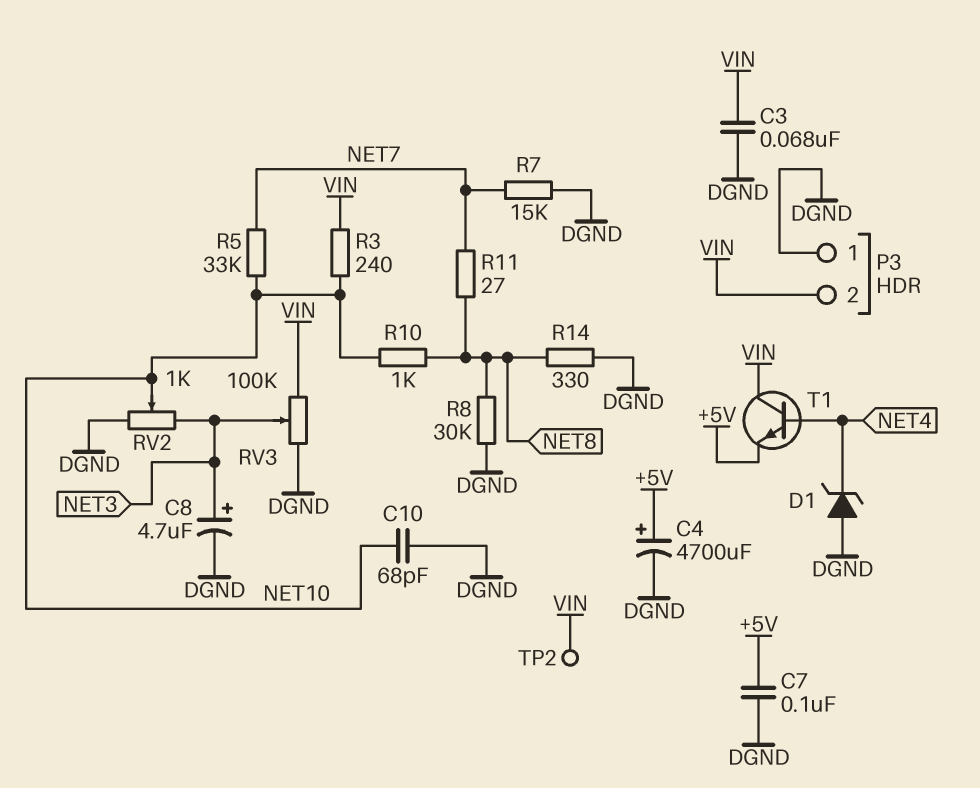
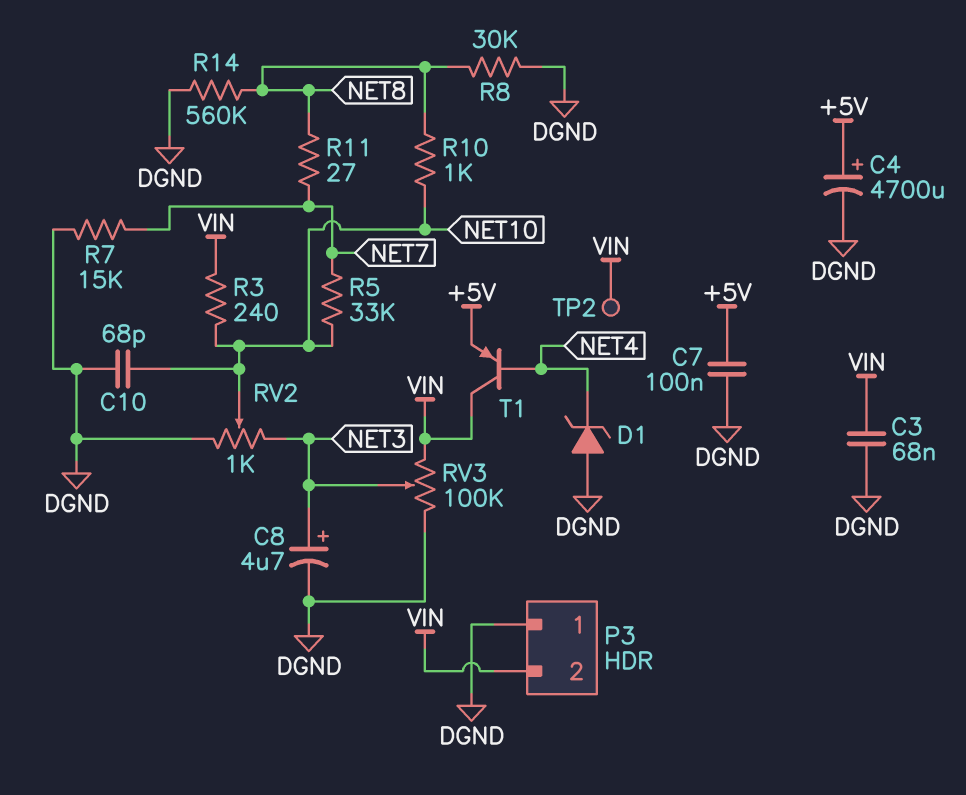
R14: 330 (DGND, NET8) -> 560k (DGND, NET8)
T1: NPN (B NET4, C VIN, E +5V) -> PNP (B NET4, C VIN, E +5V)

